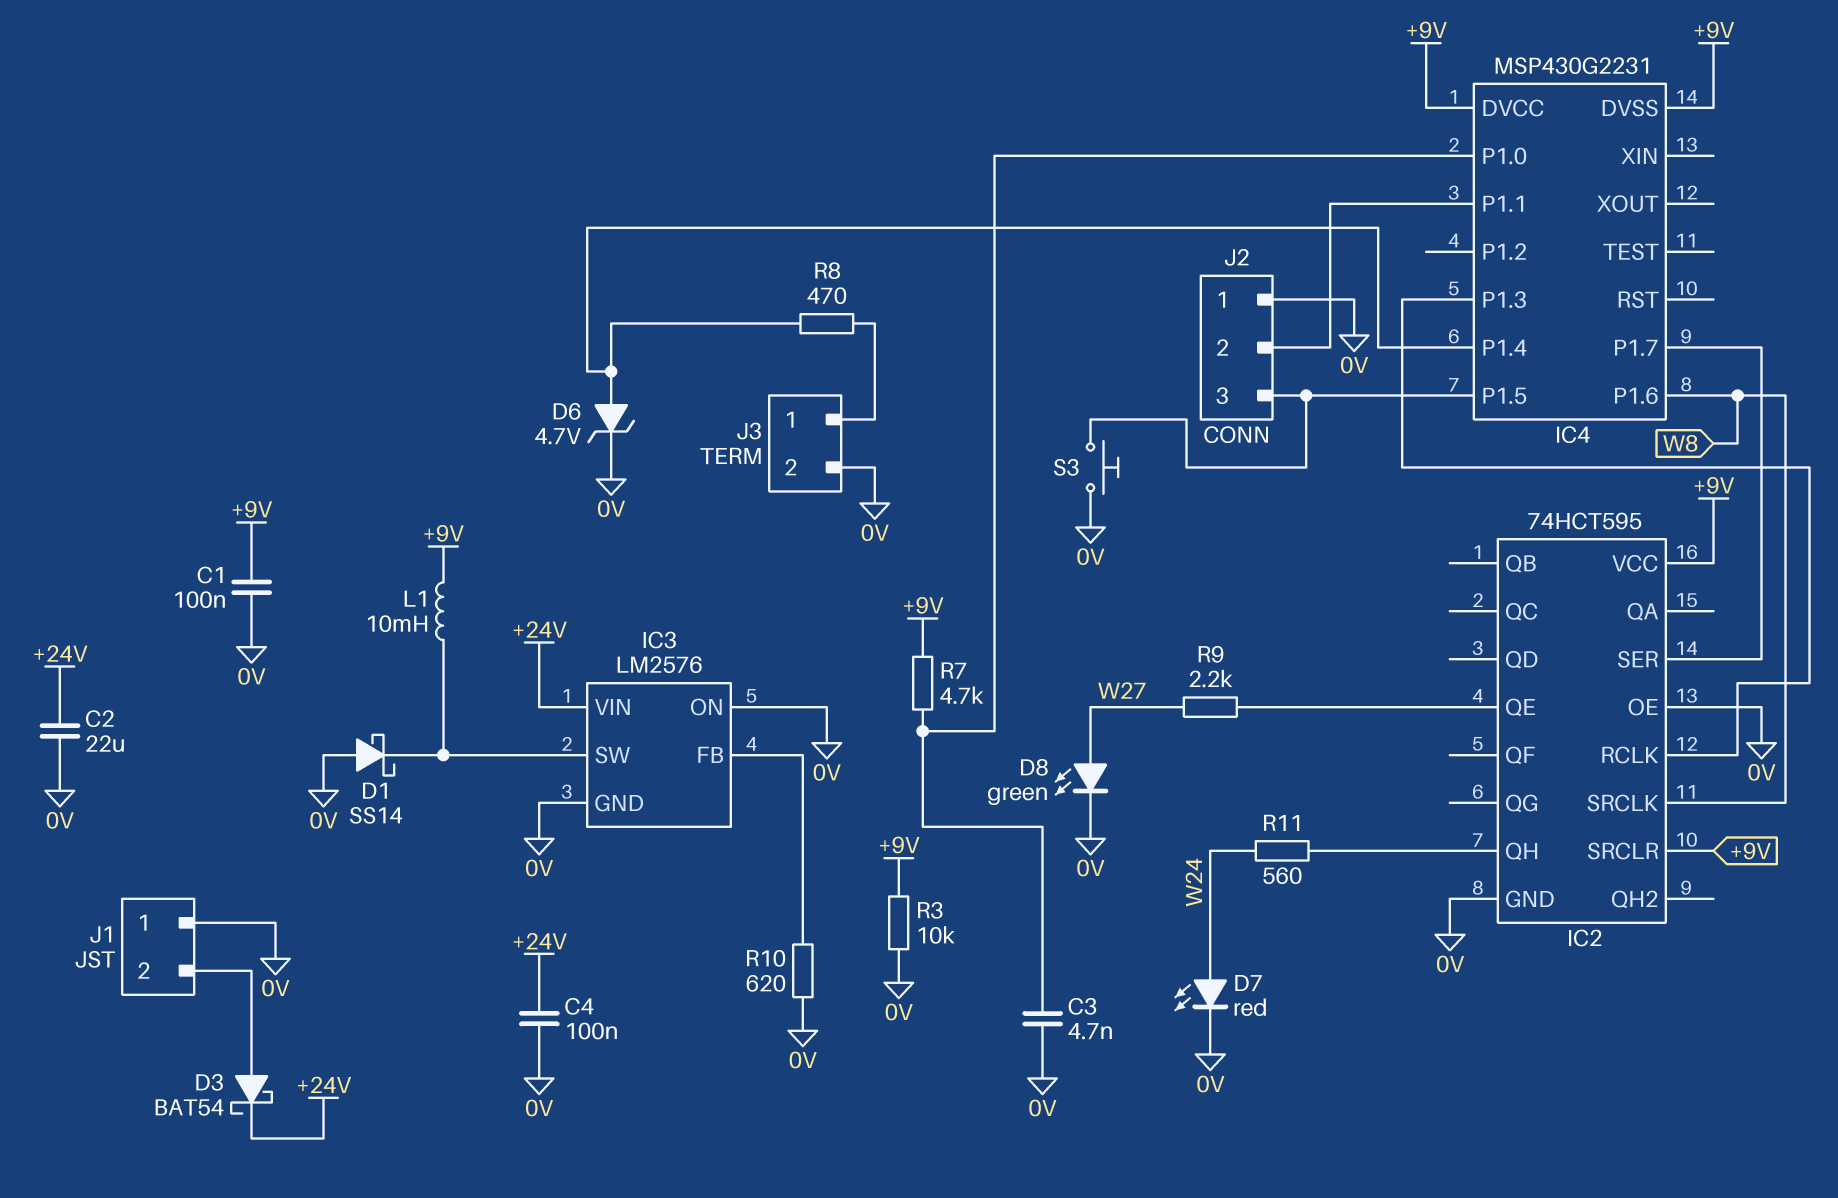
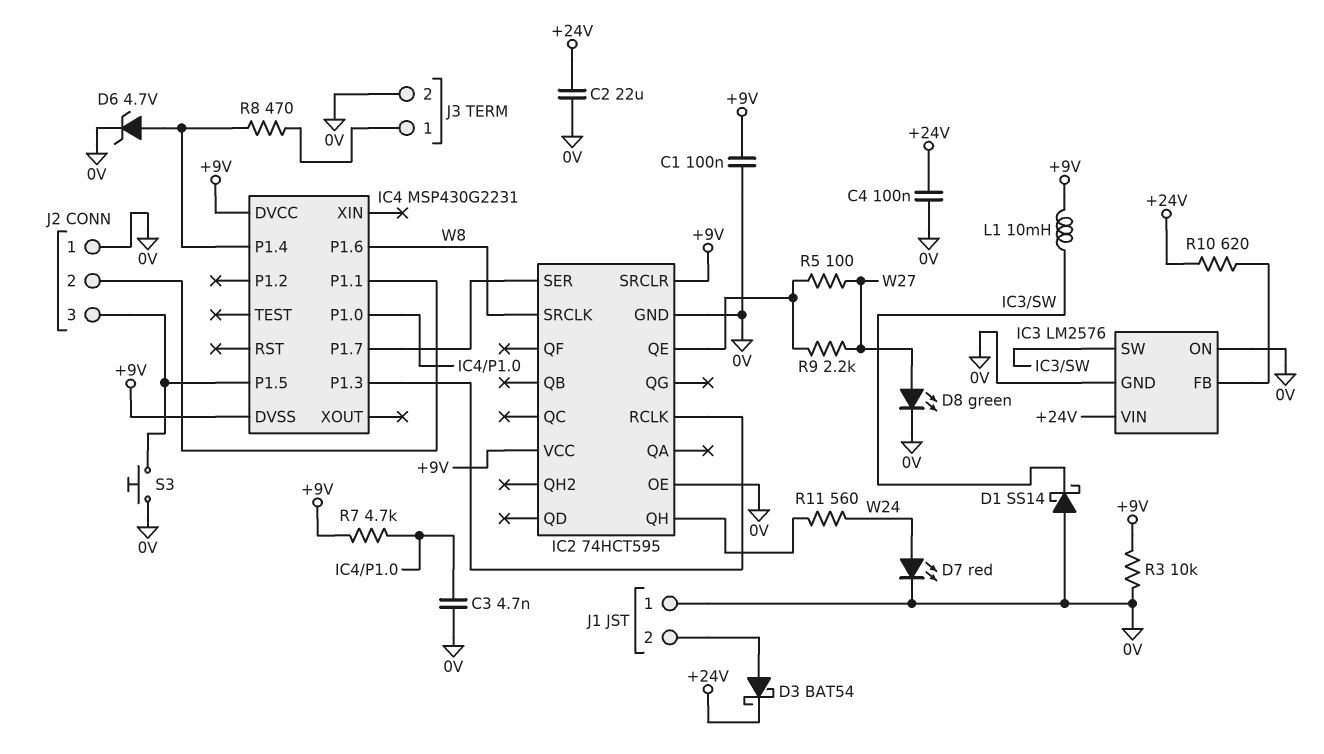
R5: none -> 100 (IC2/QE, W27)
R10: 620 (0V, IC3/FB) -> 620 (+24V, IC3/FB)

